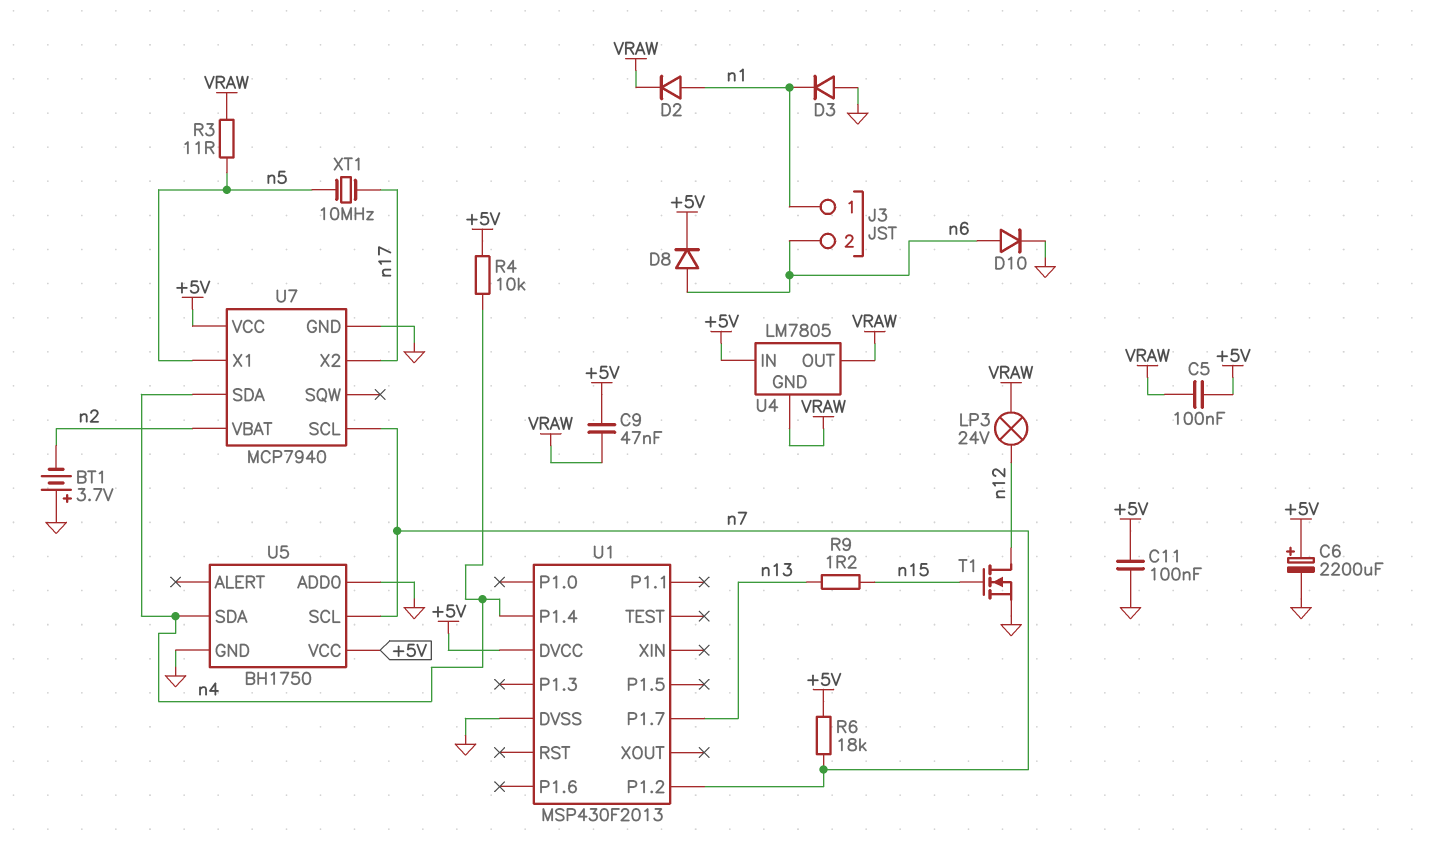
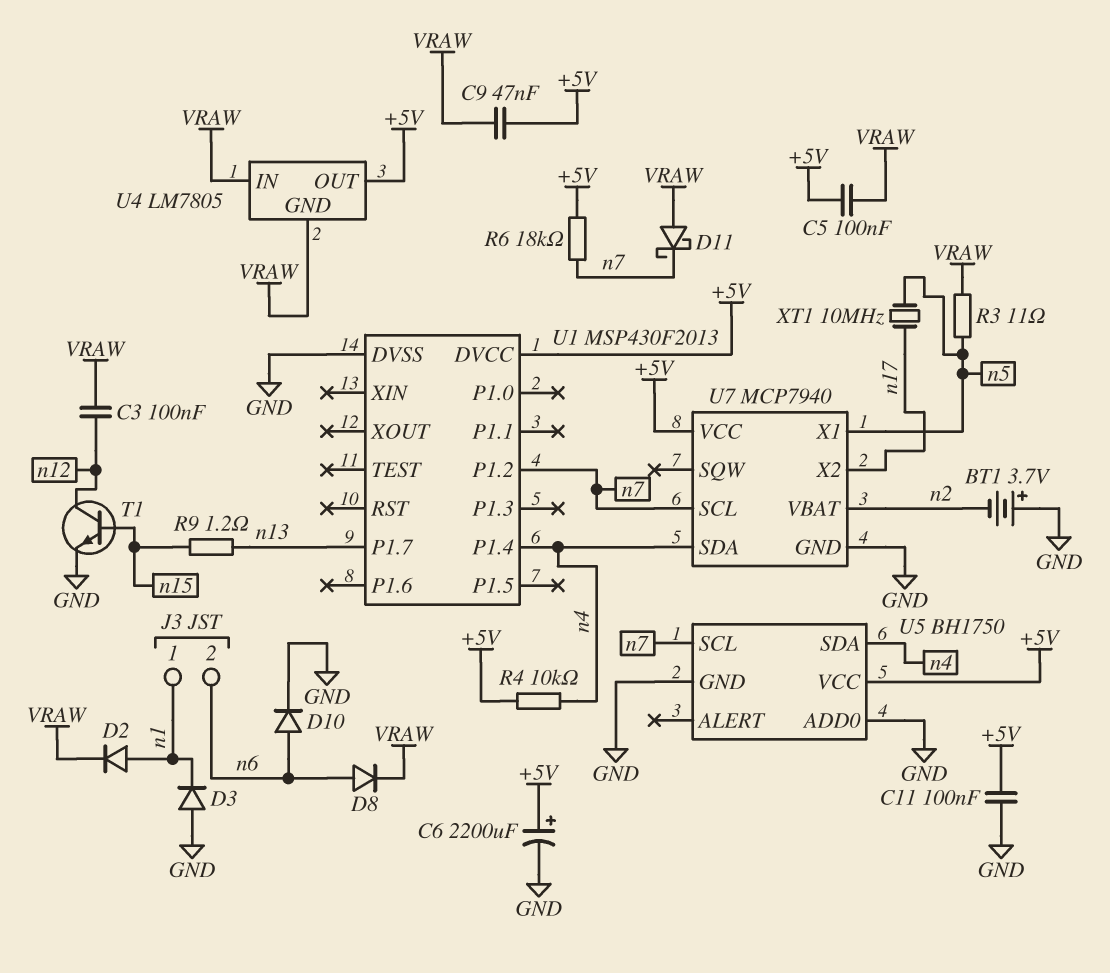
C3: none -> 100nF (VRAW, n12)
D8: diode (A n6, K +5V) -> diode (A n6, K VRAW)
D11: none -> schottky (A VRAW, K n7)
LP3: lamp 24V (VRAW, n12) -> none
T1: NMOS (G n15, D n12, S GND) -> NPN (B n15, C n12, E GND)
U4 pin IN: +5V -> VRAW
U4 pin OUT: VRAW -> +5V

